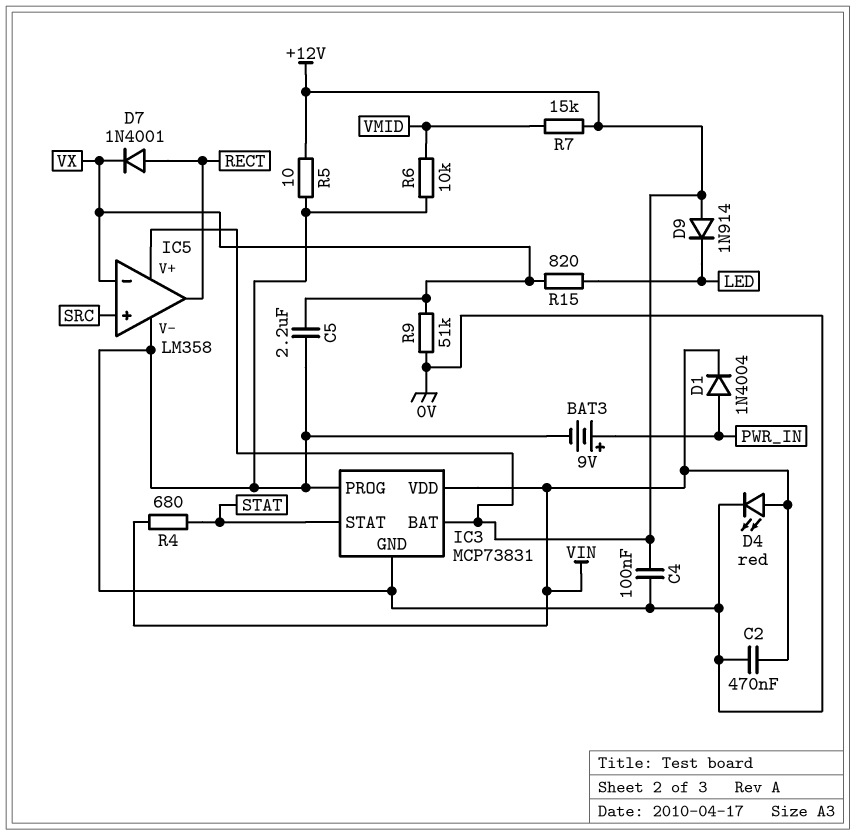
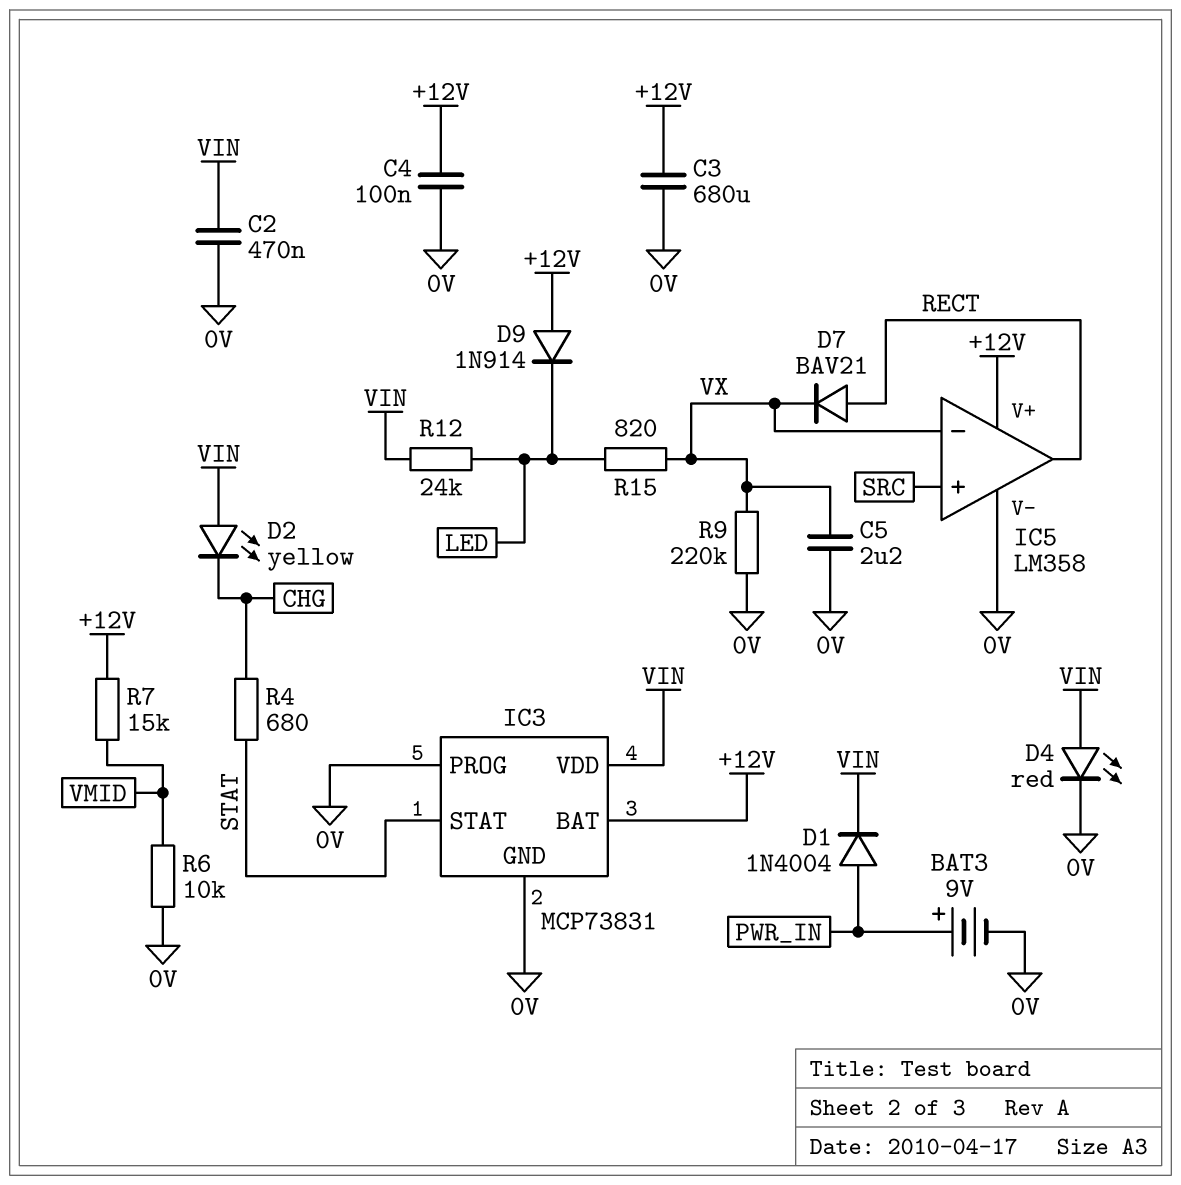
C3: none -> 680uF (+12V, 0V)
D2: none -> LED yellow (A VIN, K CHG)
D7: diode 1N4001 (A RECT, K VX) -> diode BAV21 (A RECT, K VX)
R4: 680 (STAT, VIN) -> 680 (CHG, STAT)
R5: 10 (+12V, 0V) -> none
R9: 51k (0V, VX) -> 220k (0V, VX)
R12: none -> 24k (LED, VIN)

